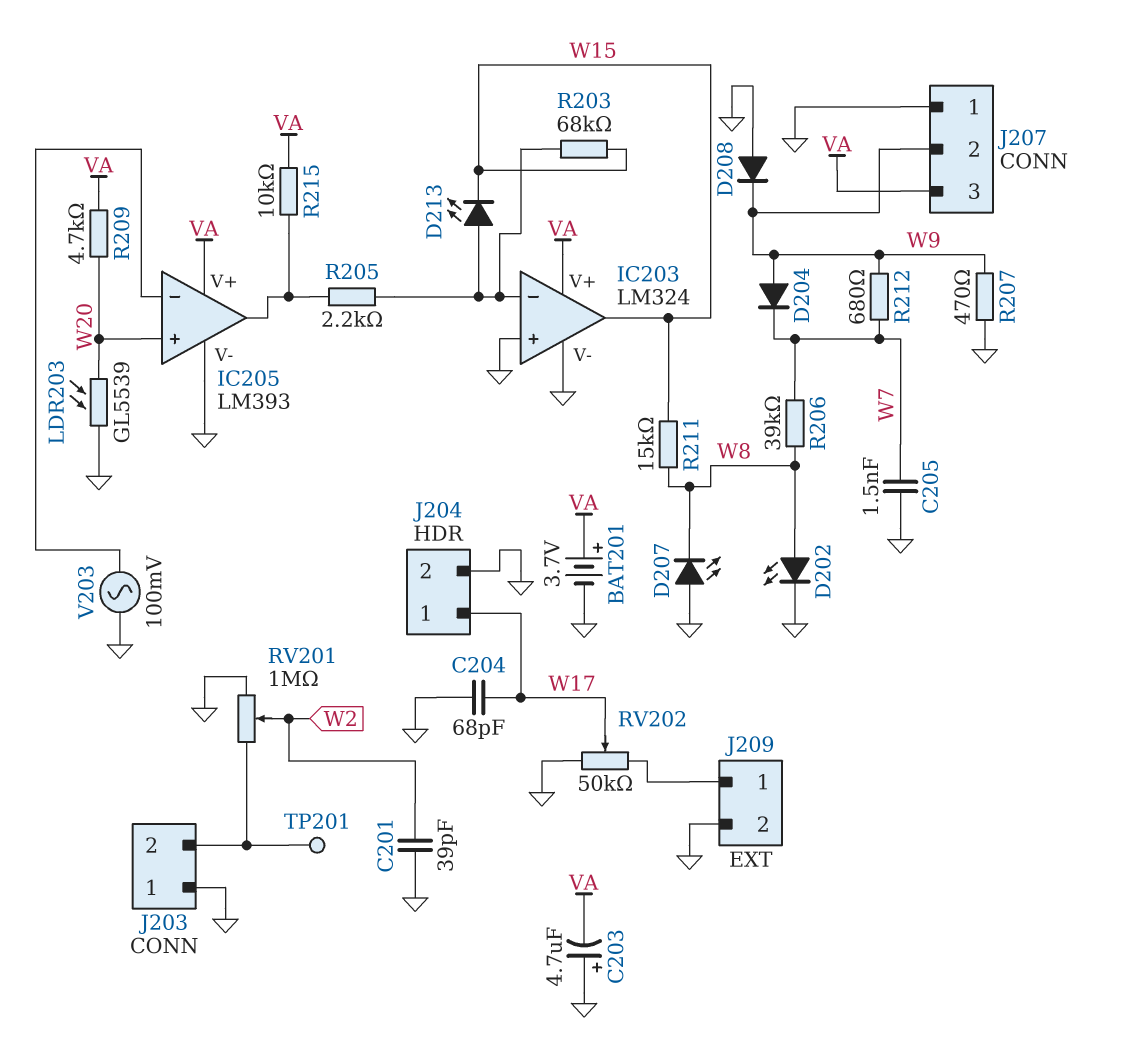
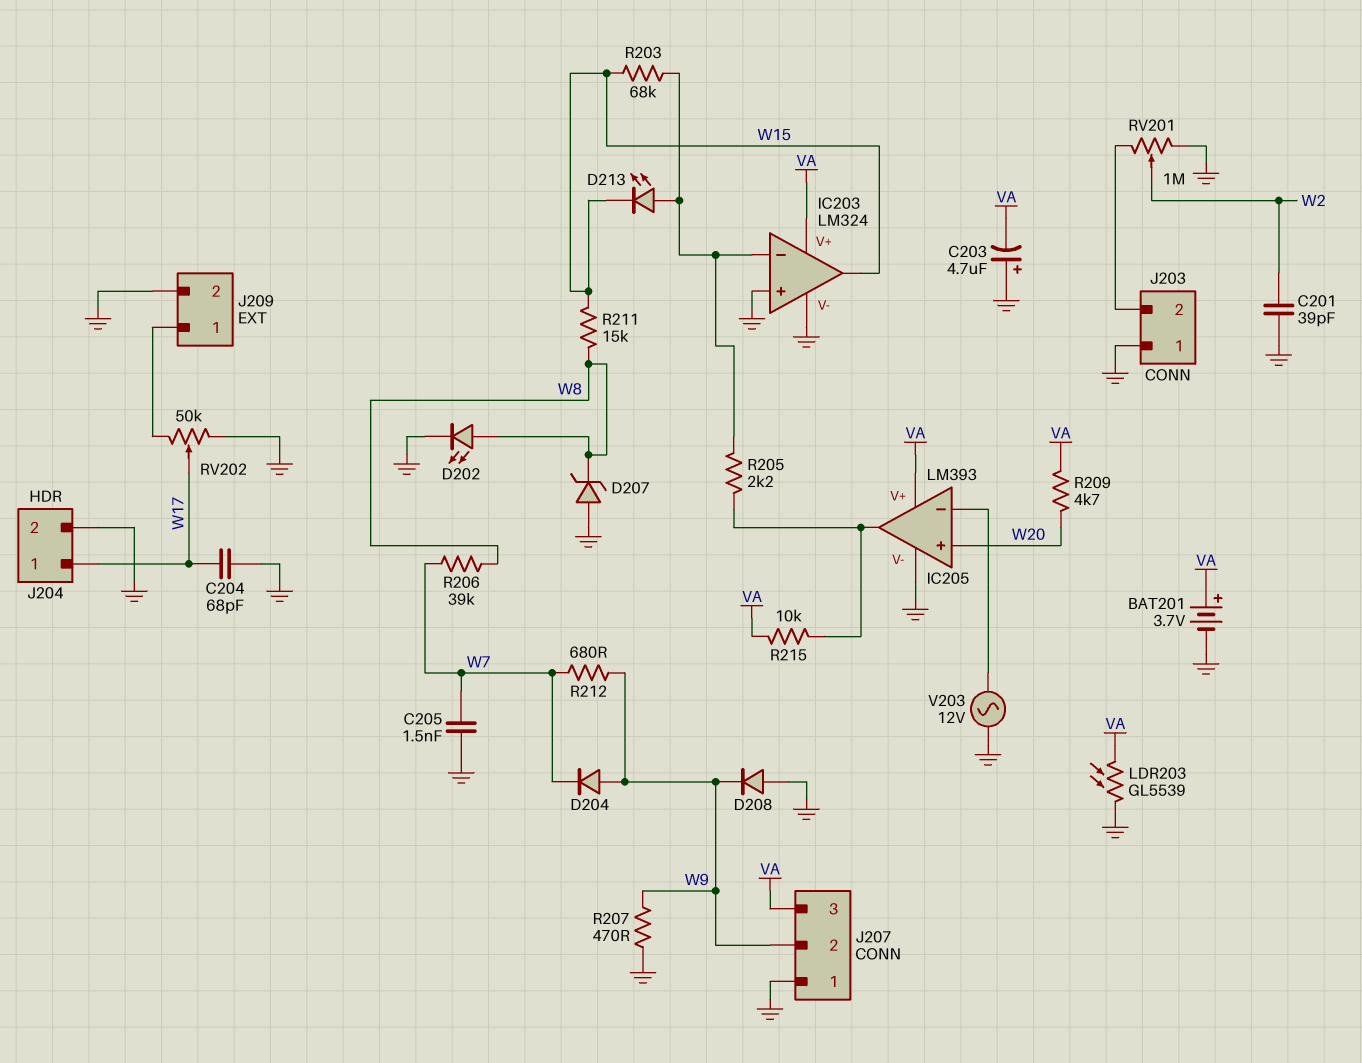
D207: LED (A GND, K W8) -> zener (A GND, K W8)
LDR203: GL5539 (GND, W20) -> GL5539 (GND, VA)
TP201: test point (J203/2) -> none
V203: AC 100mV (GND, IC205/in-) -> AC 12V (GND, IC205/in-)

